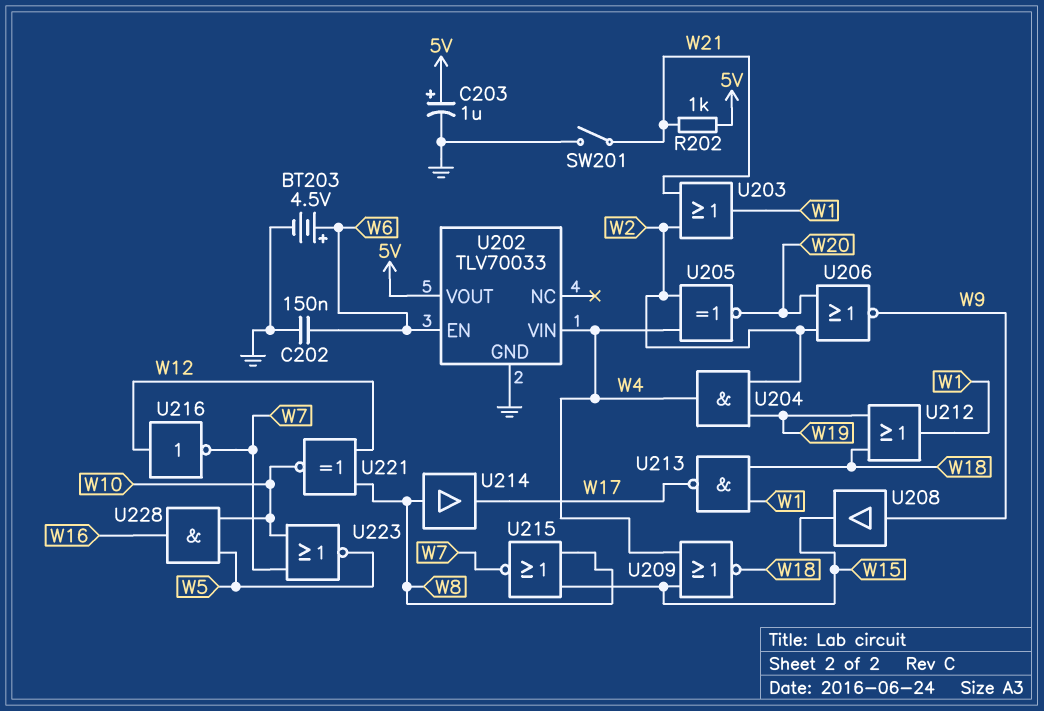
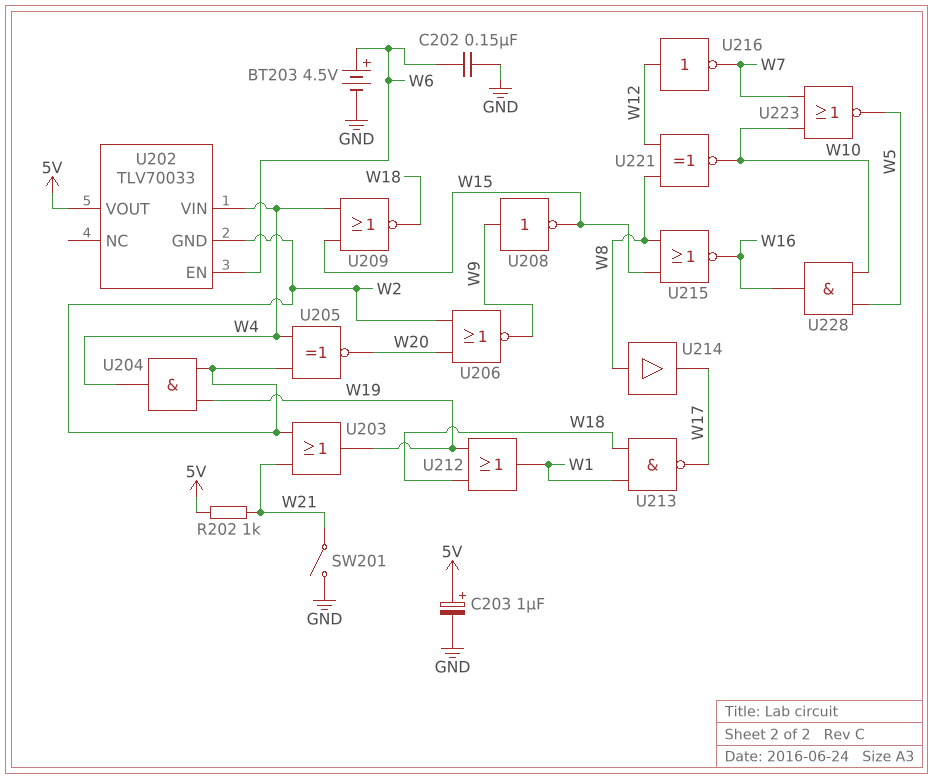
U202 pin GND: GND -> W2
U203: OR (in W2, in W21, out W1) -> OR (in W2, in W21, out W19)
U208: buffer (in W9, out W15) -> NOT (in W9, out W15)
U215: NOR (in W8, in W15, out W7) -> NOR (in W8, in W15, out W16)

